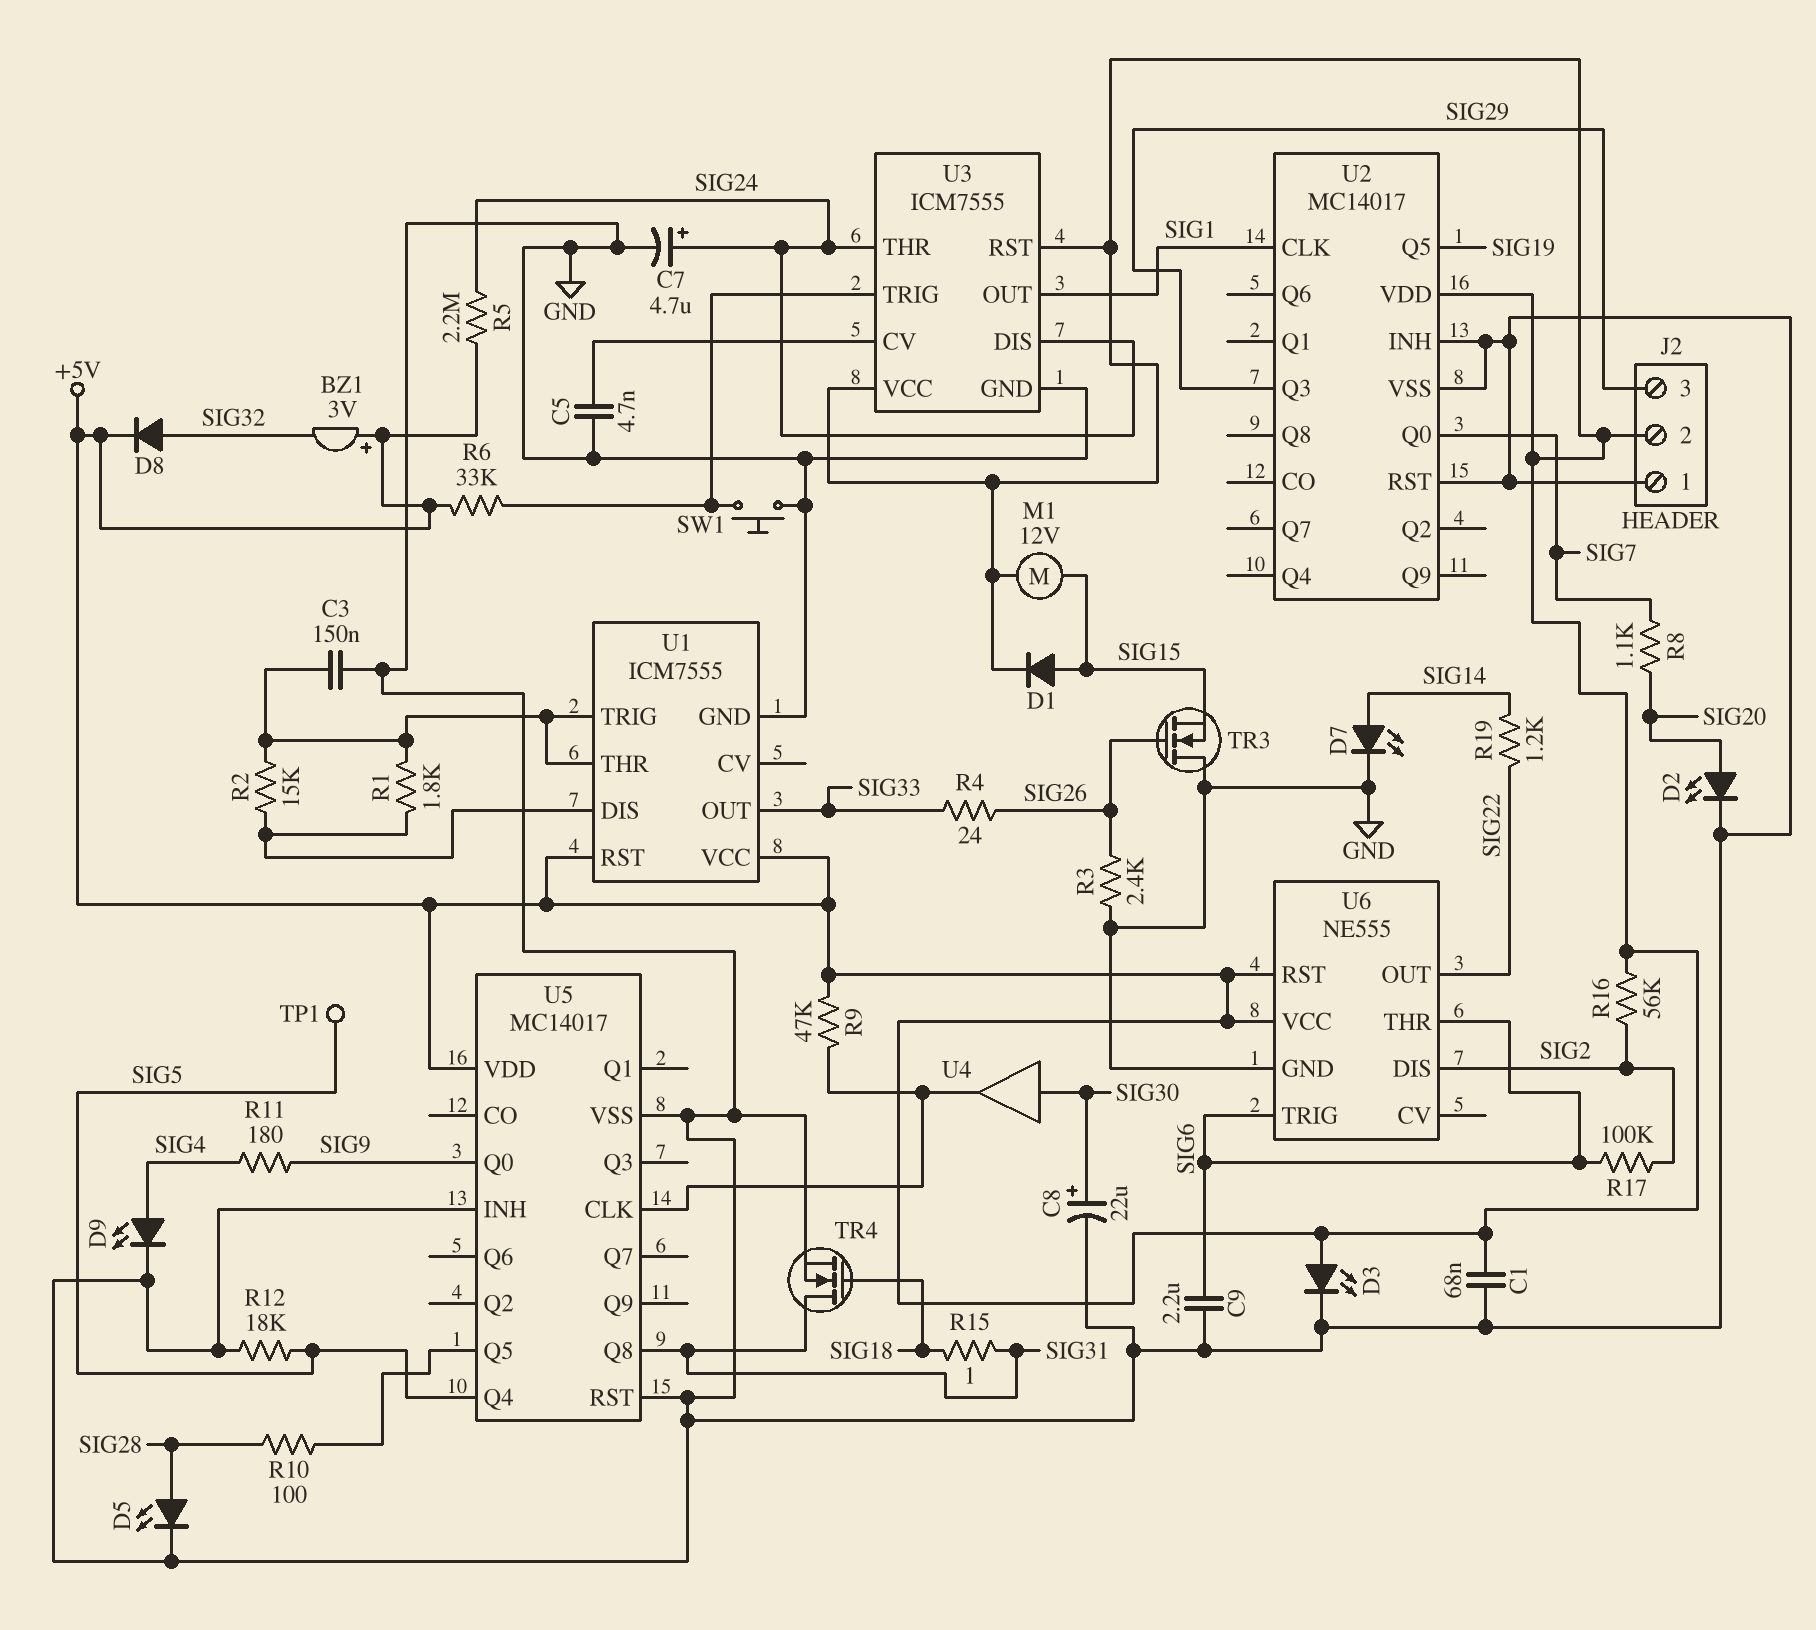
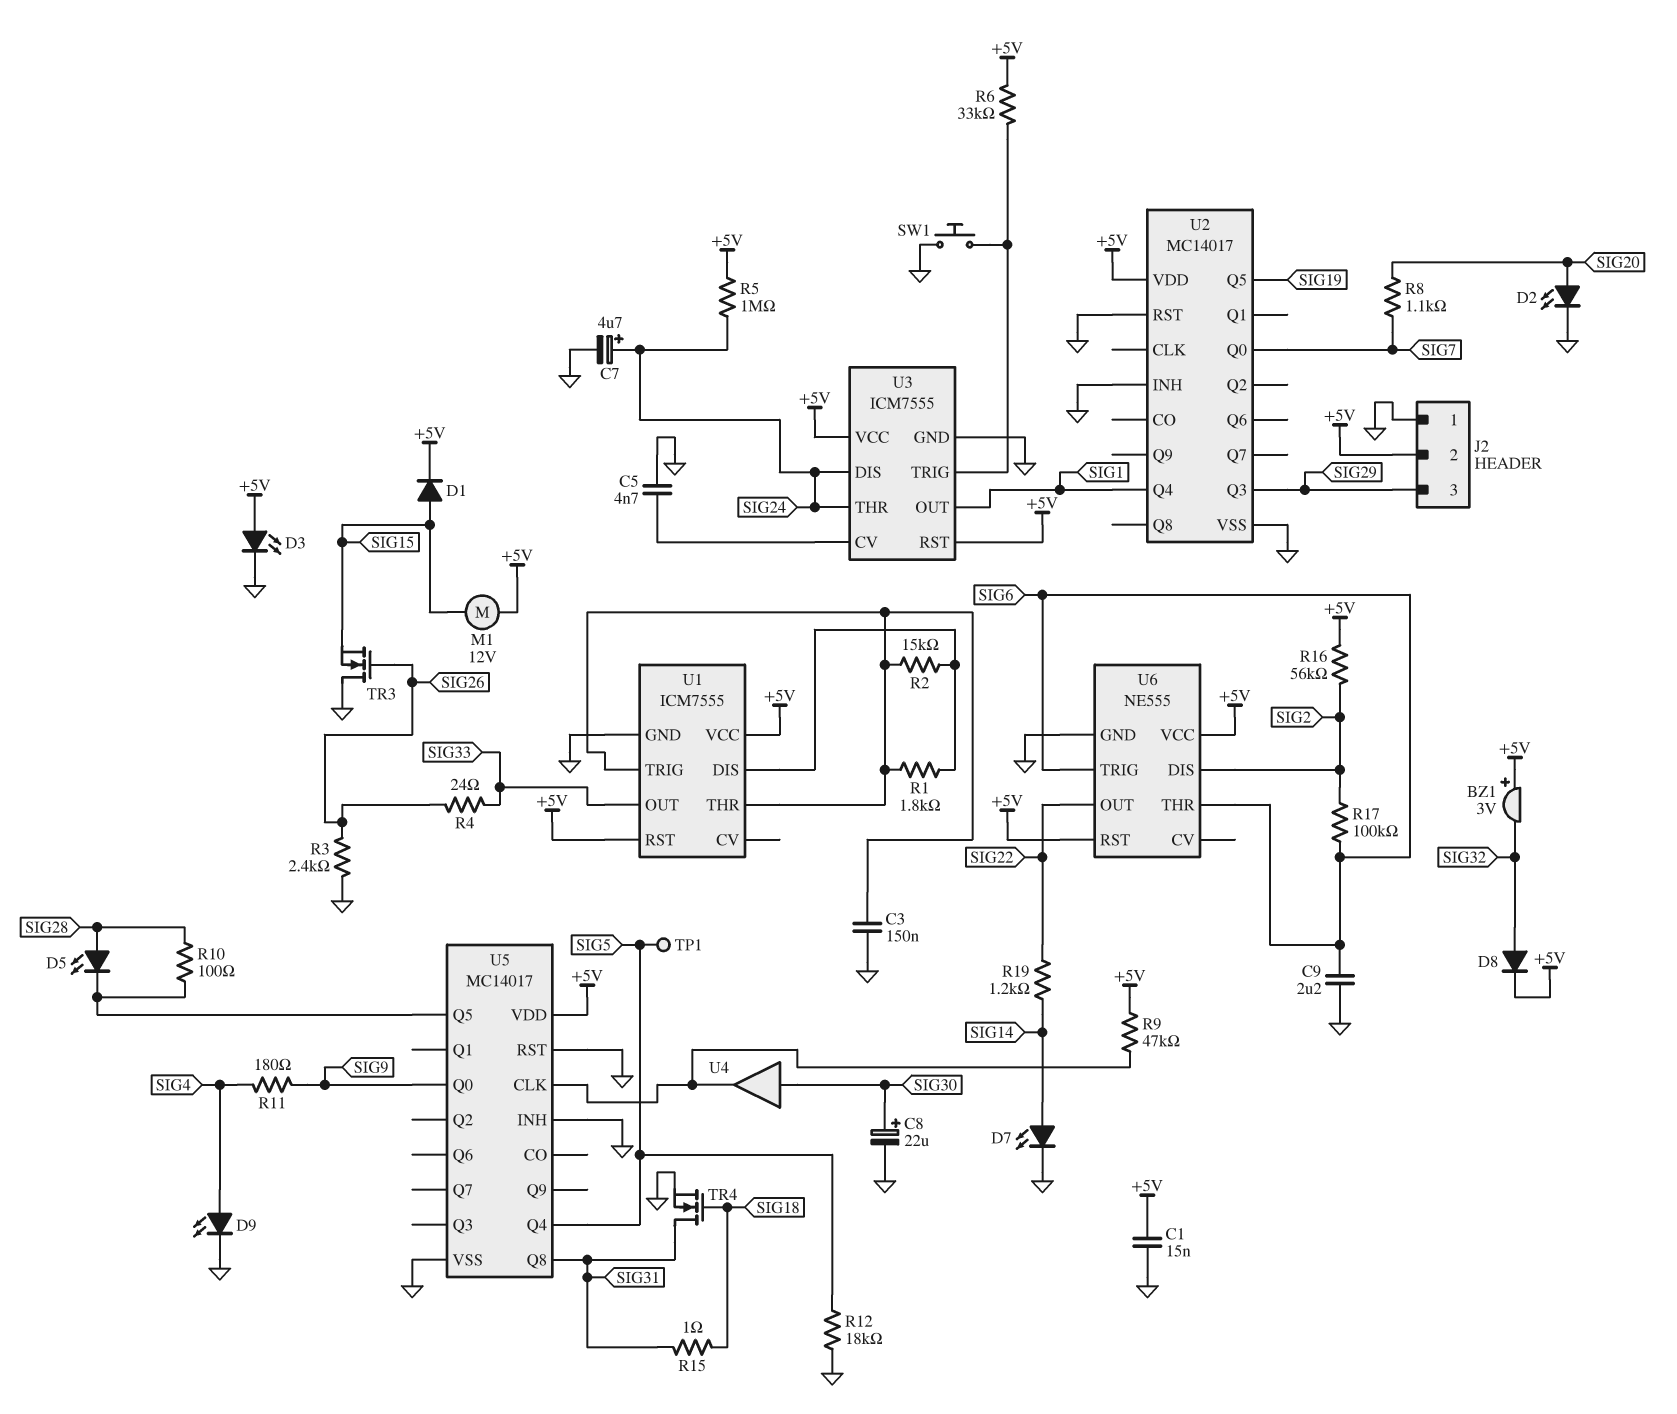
C1: 68nF (+5V, GND) -> 15nF (+5V, GND)
D5: LED (A SIG28, K GND) -> LED (A SIG28, K U5/Q5)
R5: 2.2M (+5V, SIG24) -> 1M (+5V, SIG24)
U2 pin CLK: SIG1 -> none
U2 pin Q4: none -> SIG1

